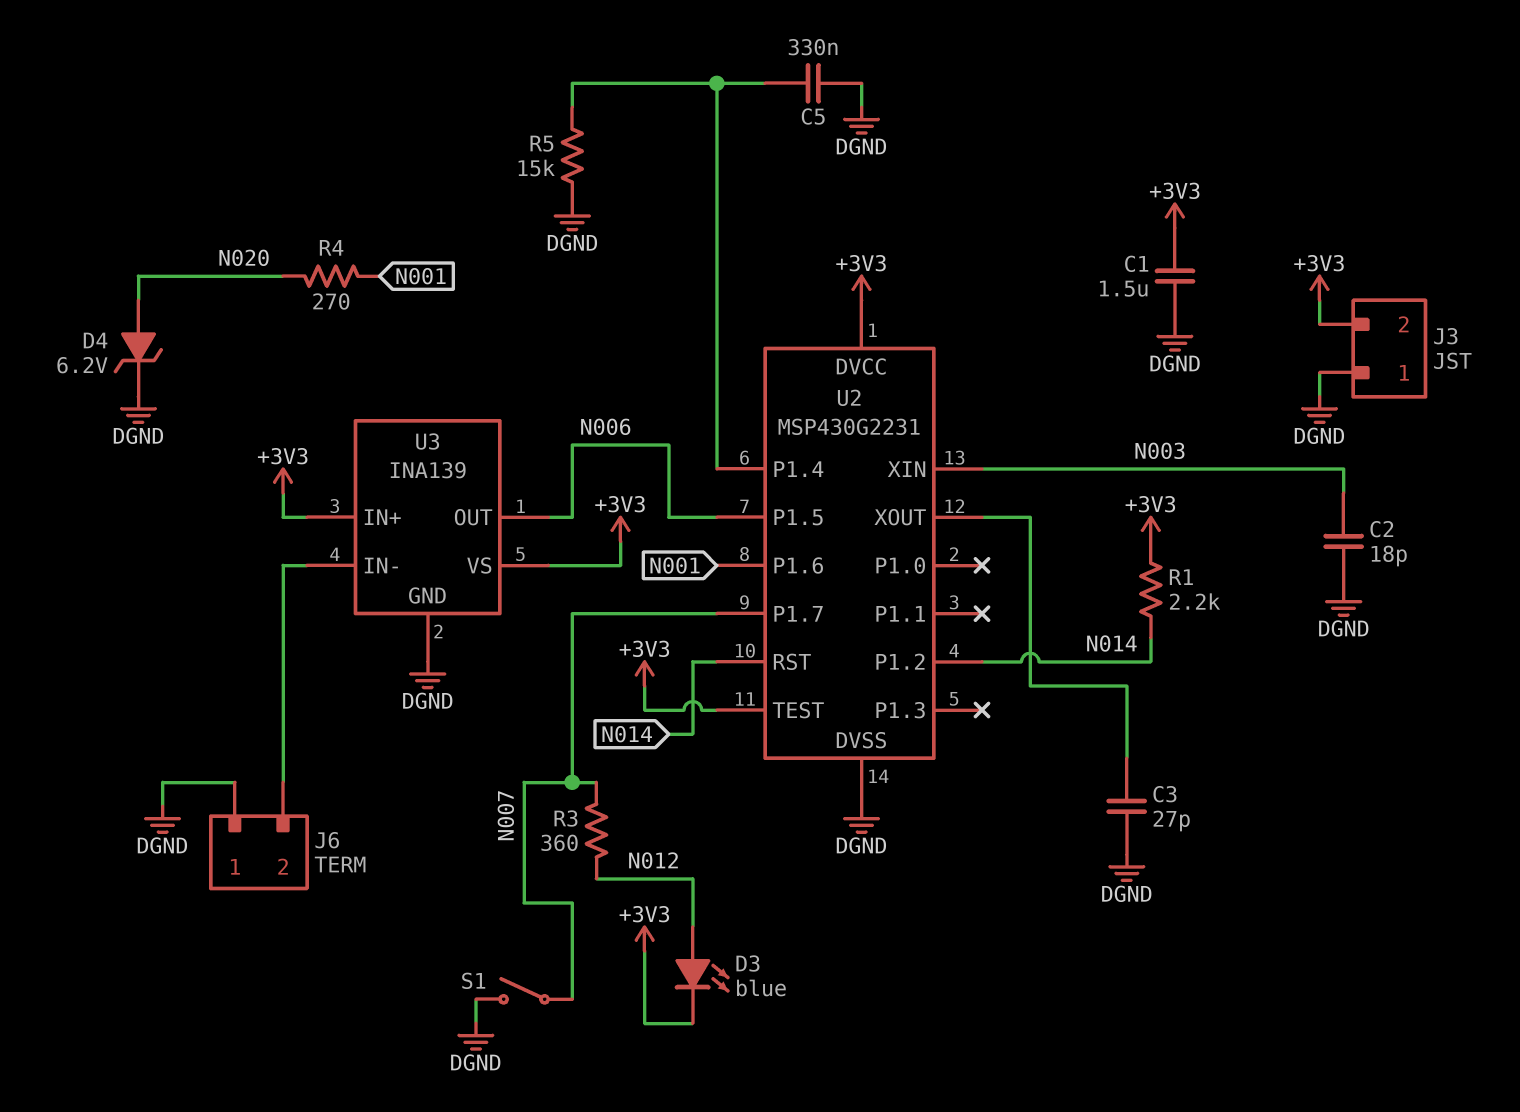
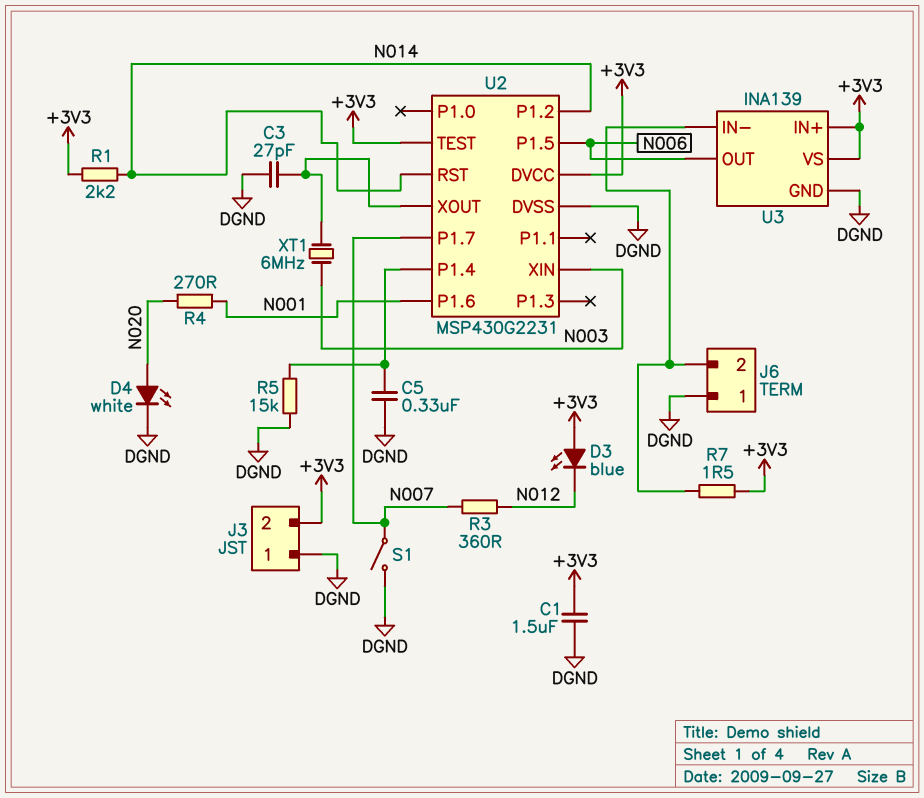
C2: 18pF (DGND, N003) -> none
D3: LED blue (A N012, K +3V3) -> LED blue (A +3V3, K N012)
D4: zener 6.2V (A N020, K DGND) -> LED white (A N020, K DGND)
R7: none -> 1.5 (+3V3, J6/2)
XT1: none -> 6MHz (N003, U2/XOUT)

